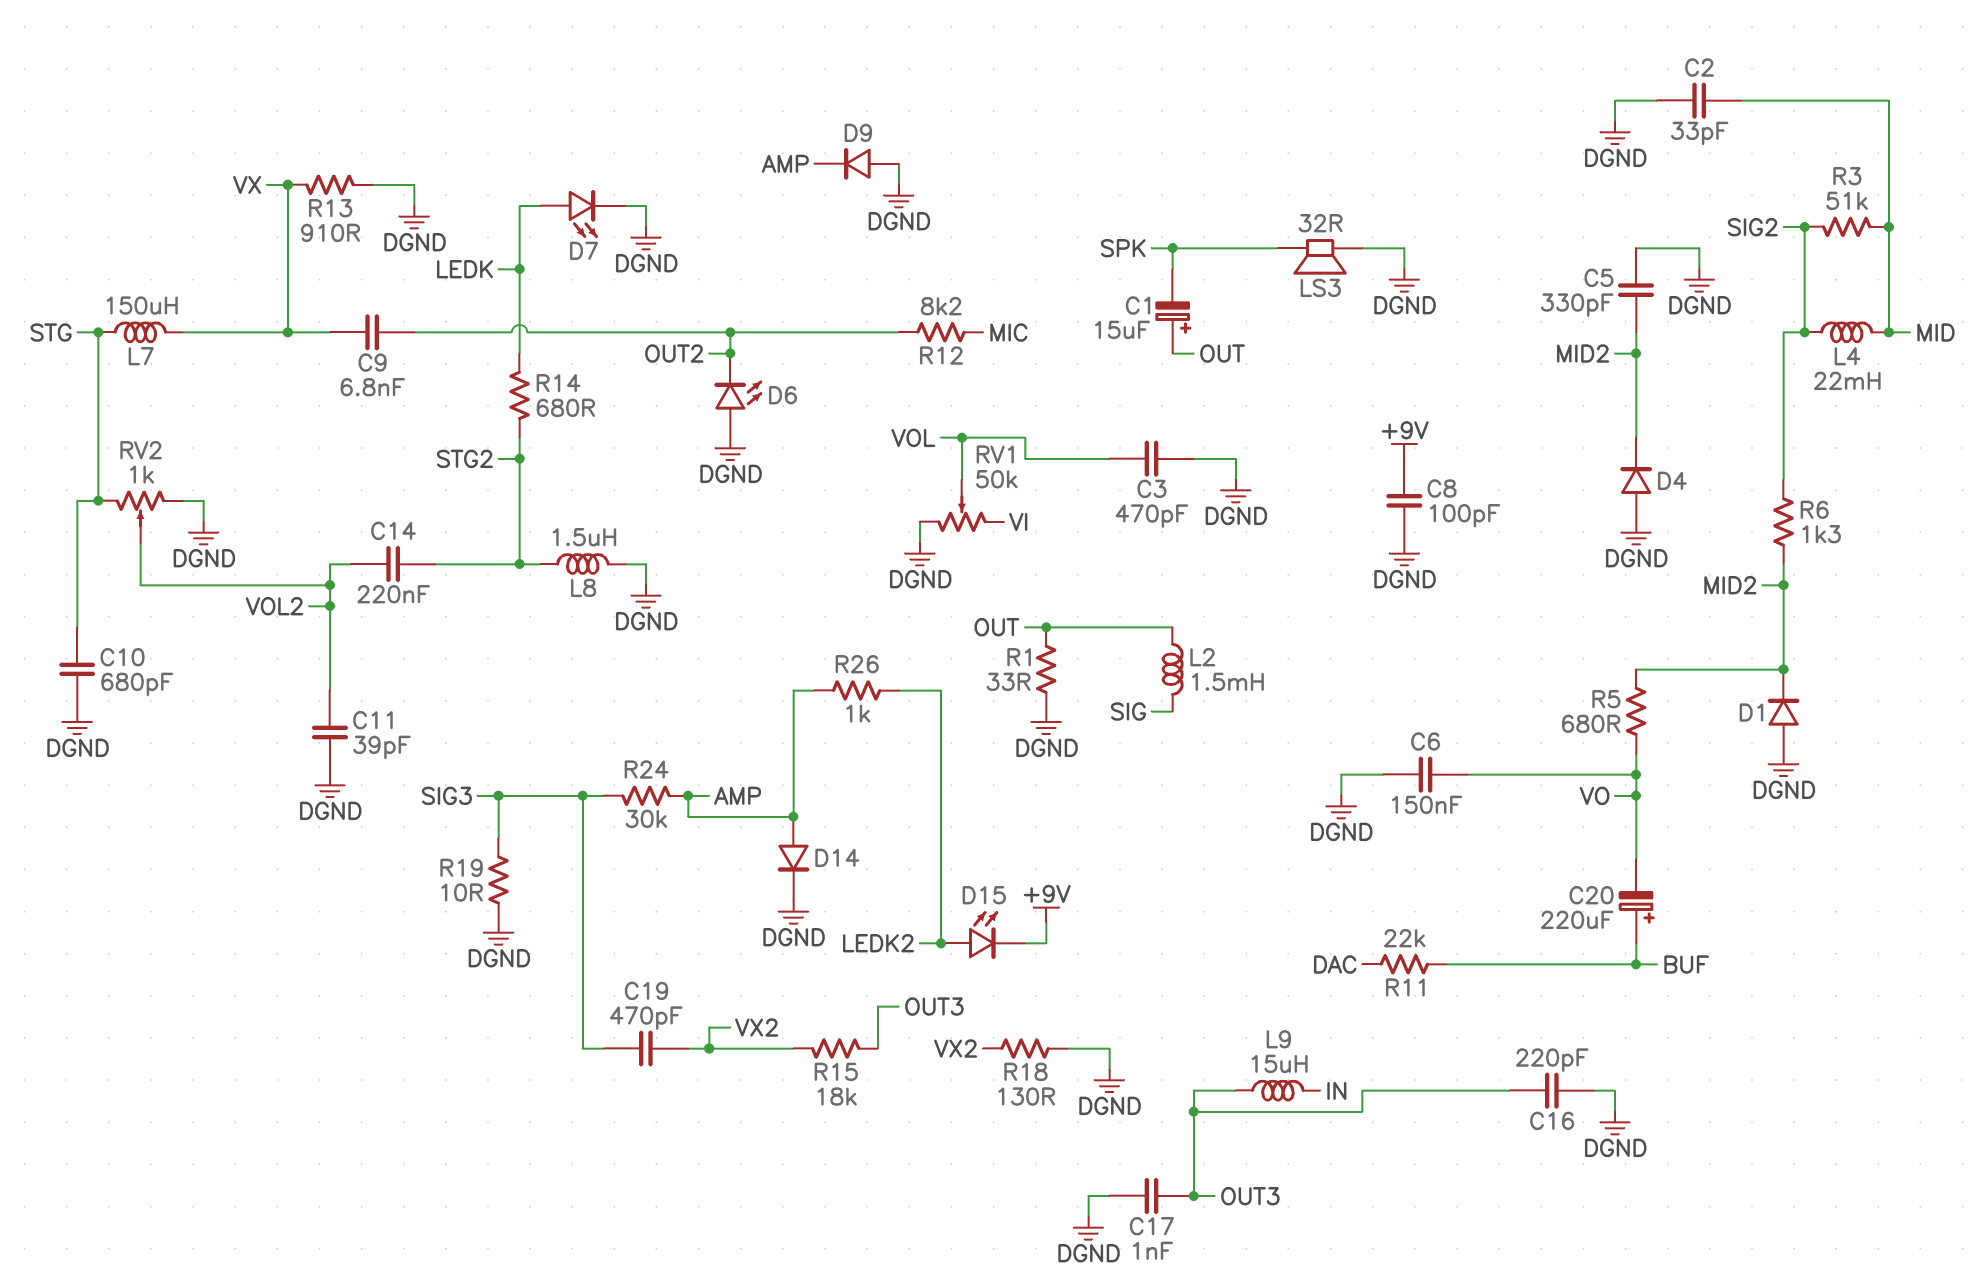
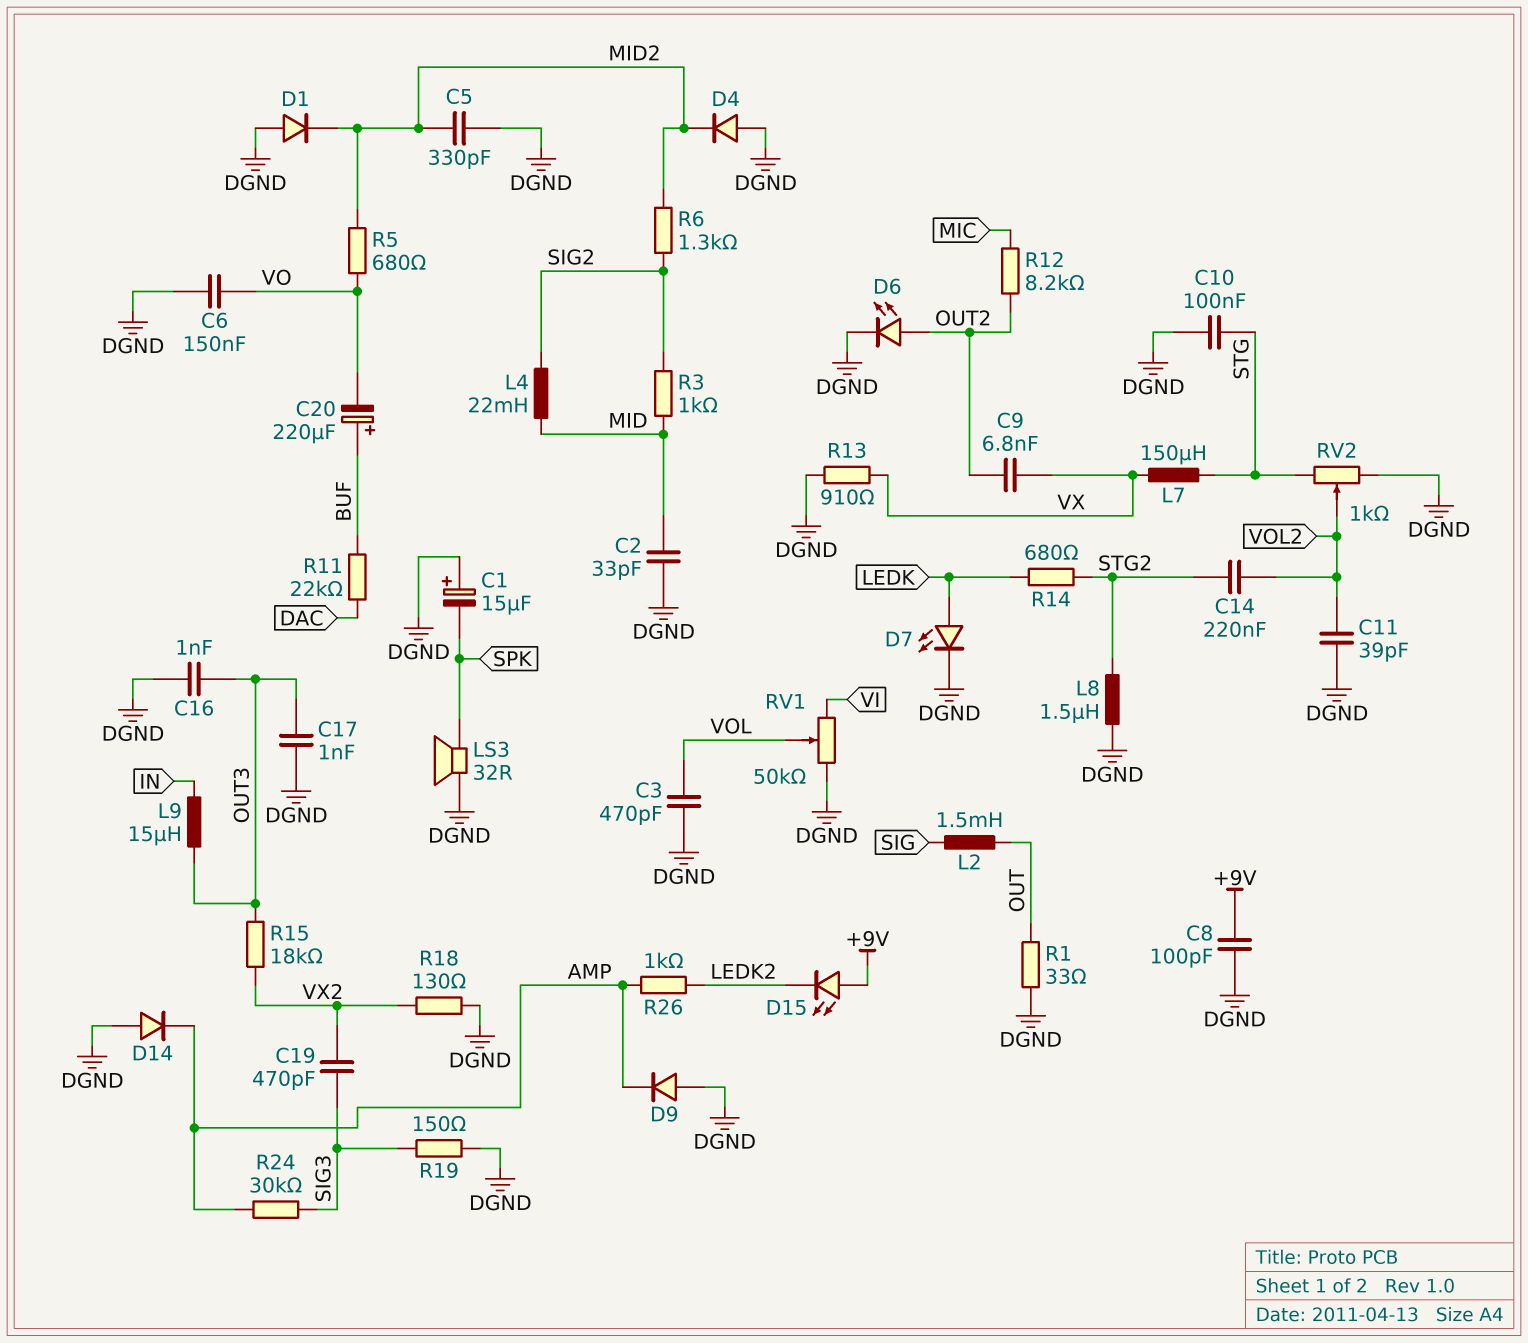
C1: 15uF (plus OUT, minus SPK) -> 15uF (plus DGND, minus SPK)
C10: 680pF (DGND, STG) -> 100nF (DGND, STG)
C16: 220pF (DGND, OUT3) -> 1nF (DGND, OUT3)
D6: LED (A DGND, K OUT2) -> LED (A OUT2, K DGND)
D14: diode (A AMP, K DGND) -> diode (A DGND, K AMP)
D15: LED (A LEDK2, K +9V) -> LED (A +9V, K LEDK2)
R3: 51k (MID, SIG2) -> 1k (MID, SIG2)
R19: 10 (DGND, SIG3) -> 150 (DGND, SIG3)

